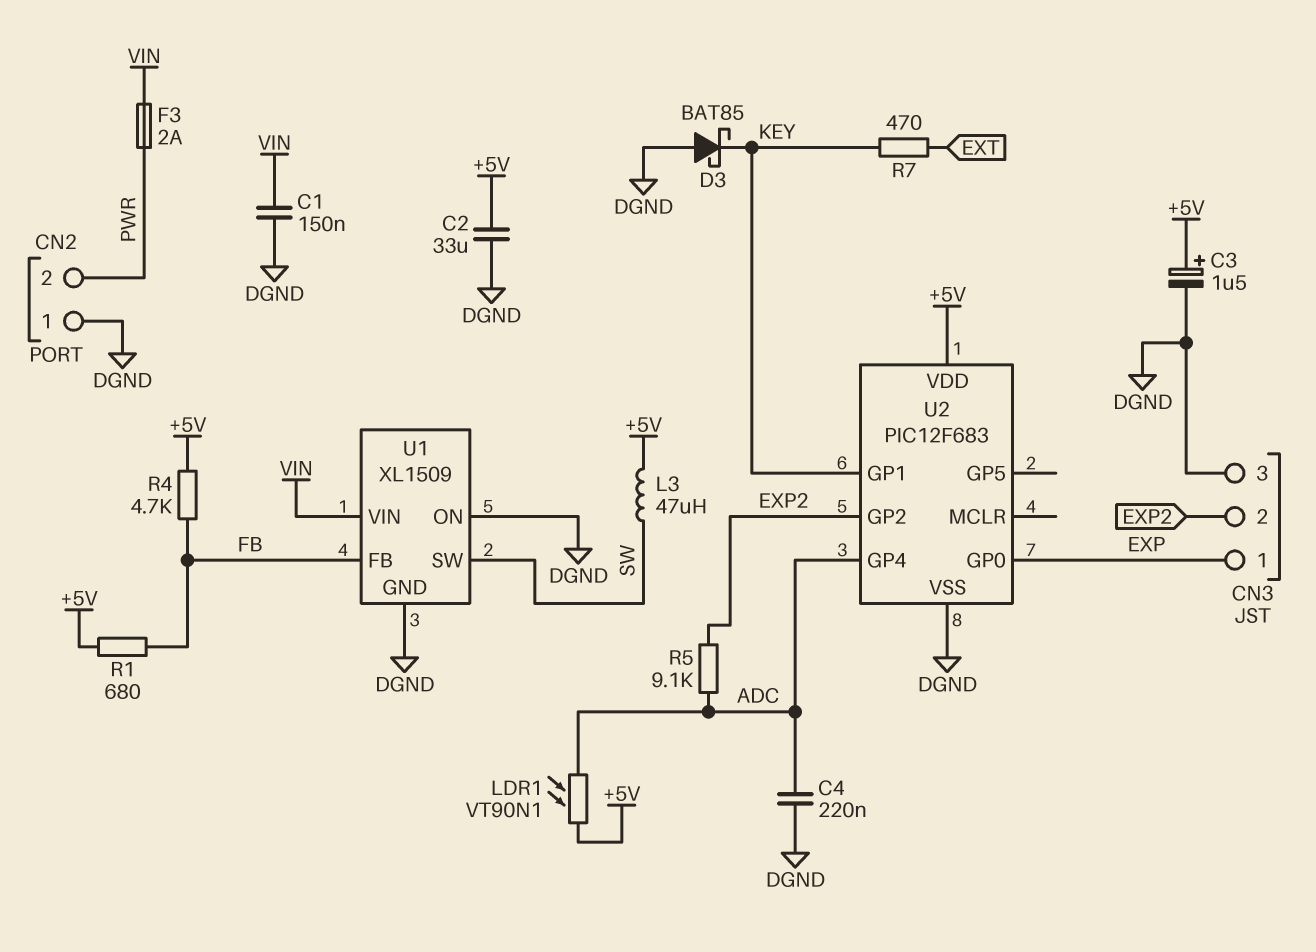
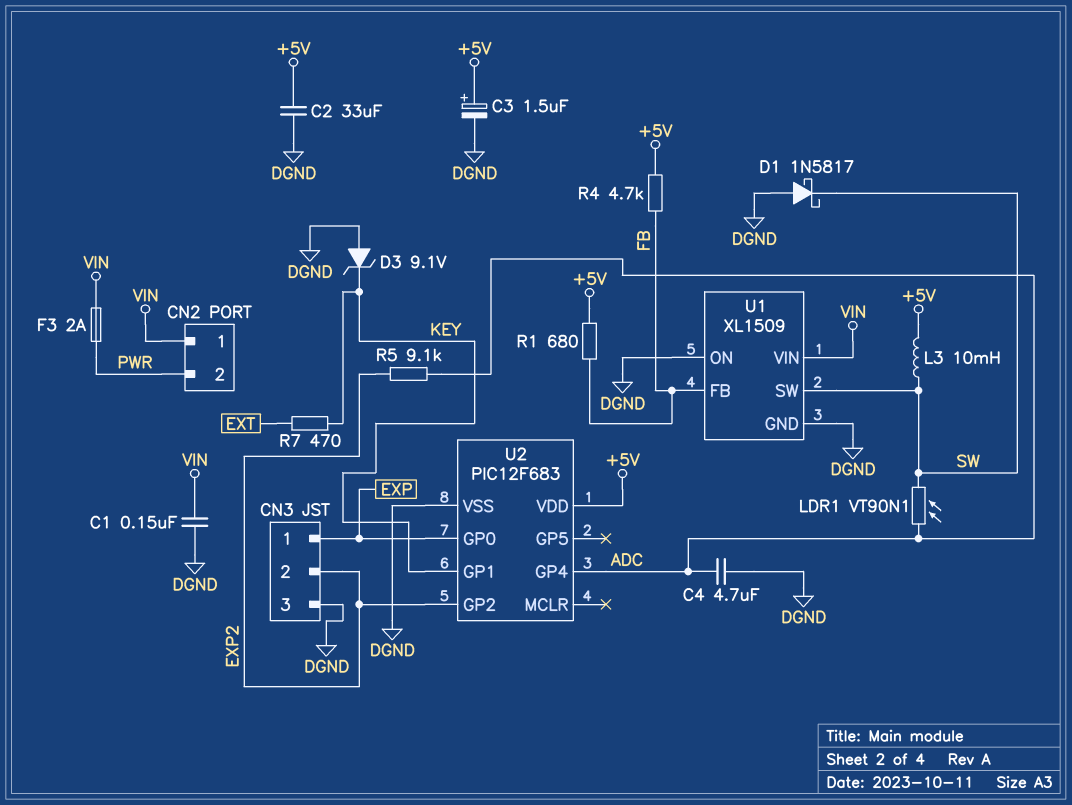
C4: 220nF (ADC, DGND) -> 4.7uF (ADC, DGND)
CN2 pin 1: DGND -> VIN
D1: none -> schottky 1N5817 (A DGND, K SW)
D3: schottky BAT85 (A DGND, K KEY) -> zener 9.1V (A DGND, K KEY)
L3: 47uH (+5V, SW) -> 10mH (+5V, SW)
LDR1: VT90N1 (+5V, ADC) -> VT90N1 (ADC, SW)

